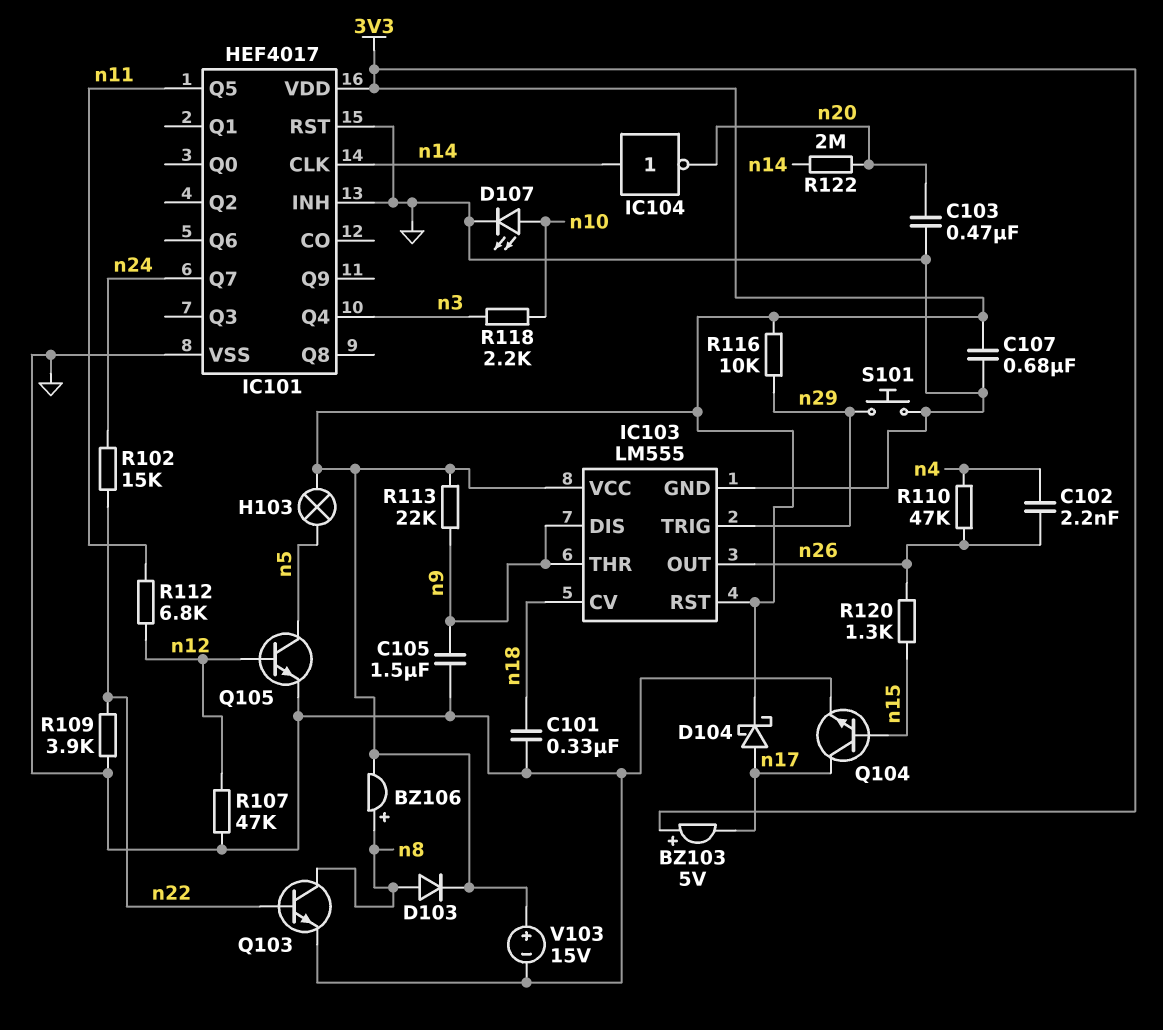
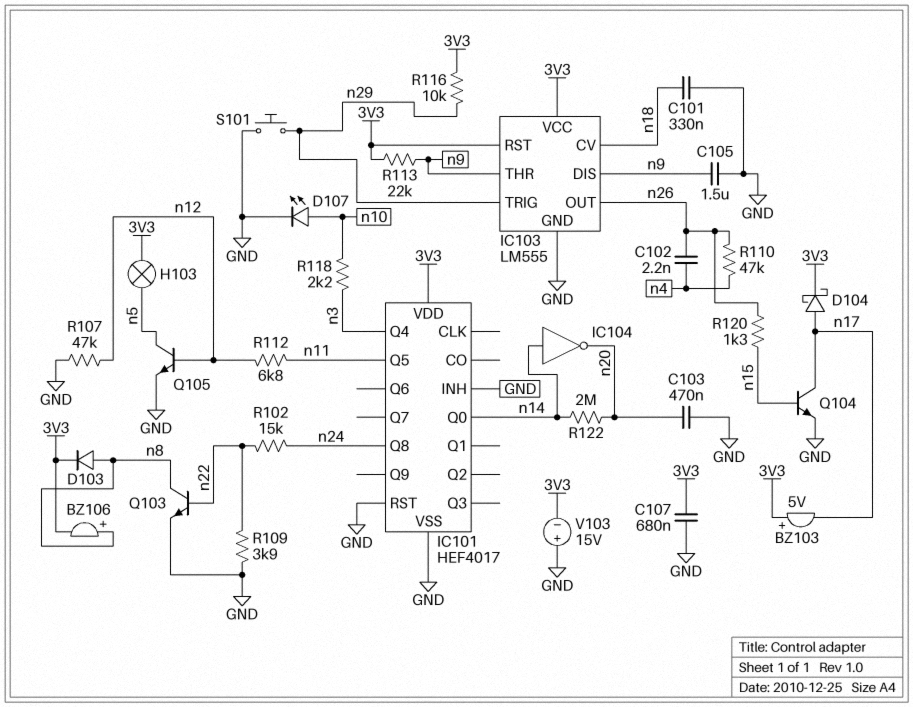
IC101 pin CLK: n14 -> none
IC101 pin Q0: none -> n14
IC101 pin Q7: n24 -> none
IC101 pin Q8: none -> n24
V103: 15V (plus 3V3, minus GND) -> 15V (plus GND, minus 3V3)

